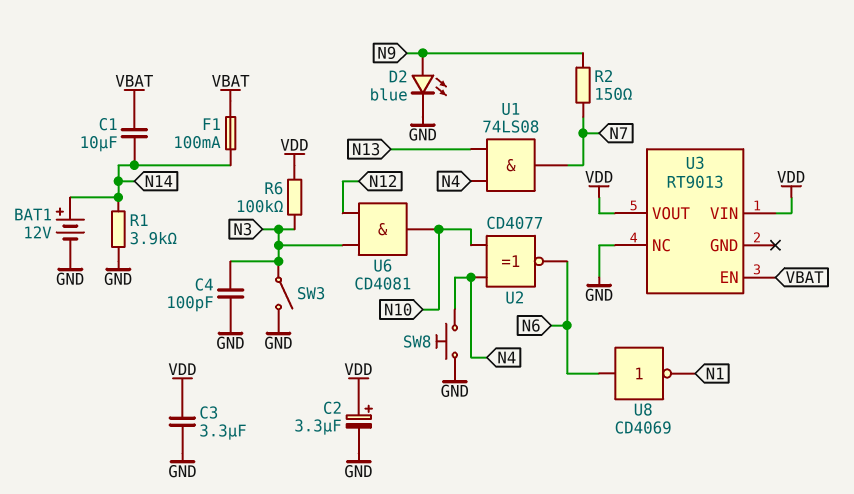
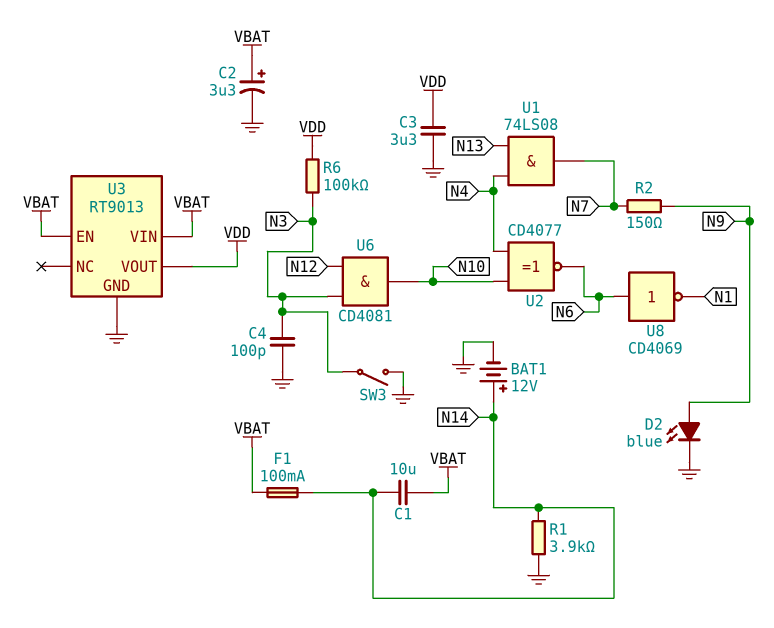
C2: 3.3uF (plus VDD, minus GND) -> 3.3uF (plus VBAT, minus GND)
SW8: button (GND, N4) -> none
U3 pin GND: none -> GND
U3 pin NC: GND -> none
U3 pin VIN: VDD -> VBAT

